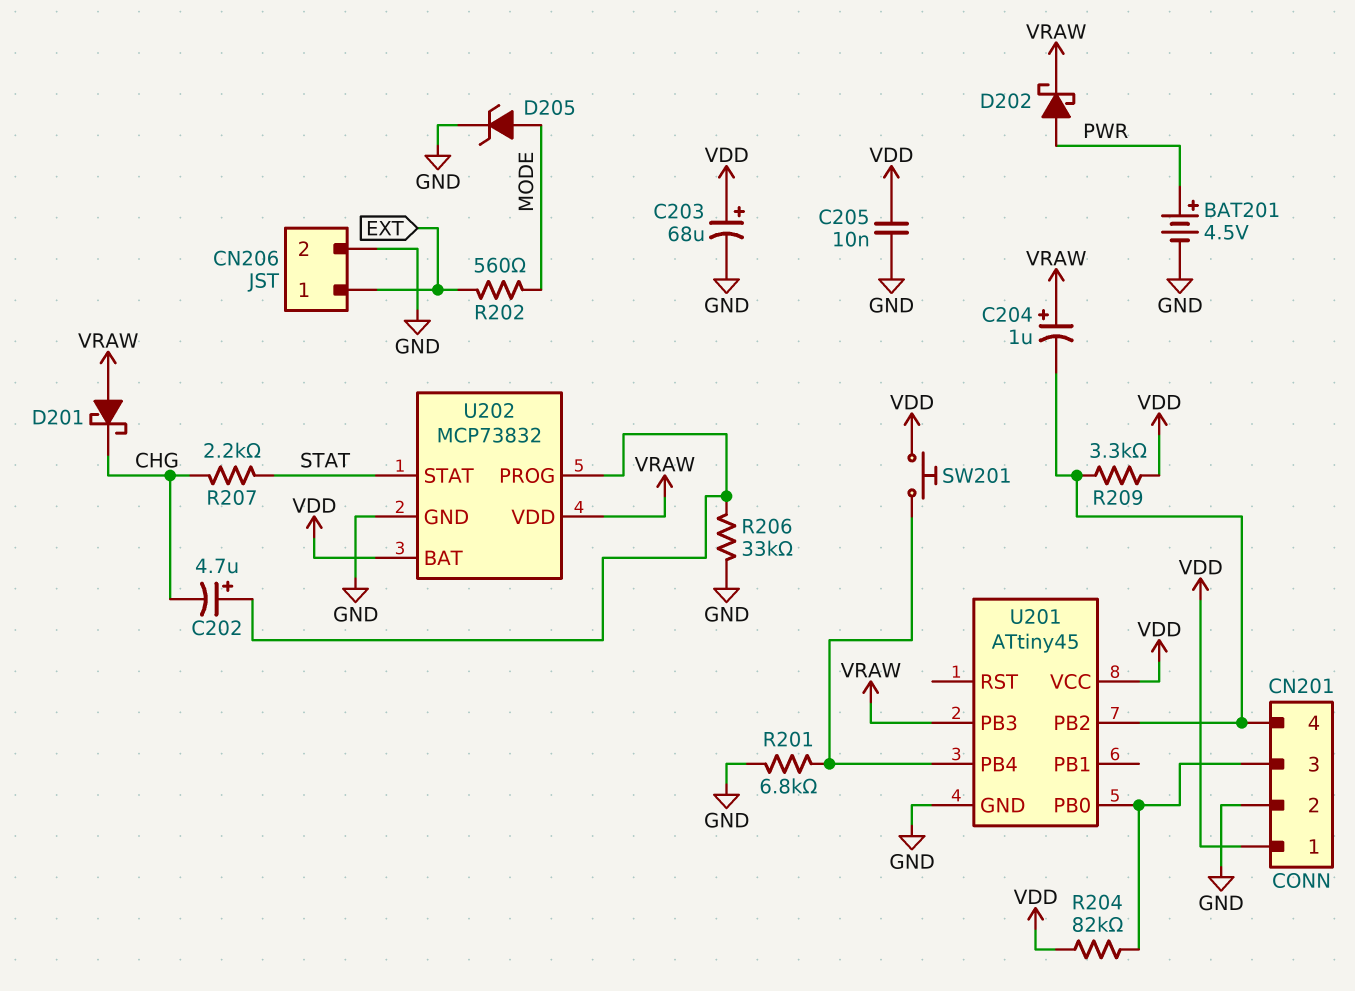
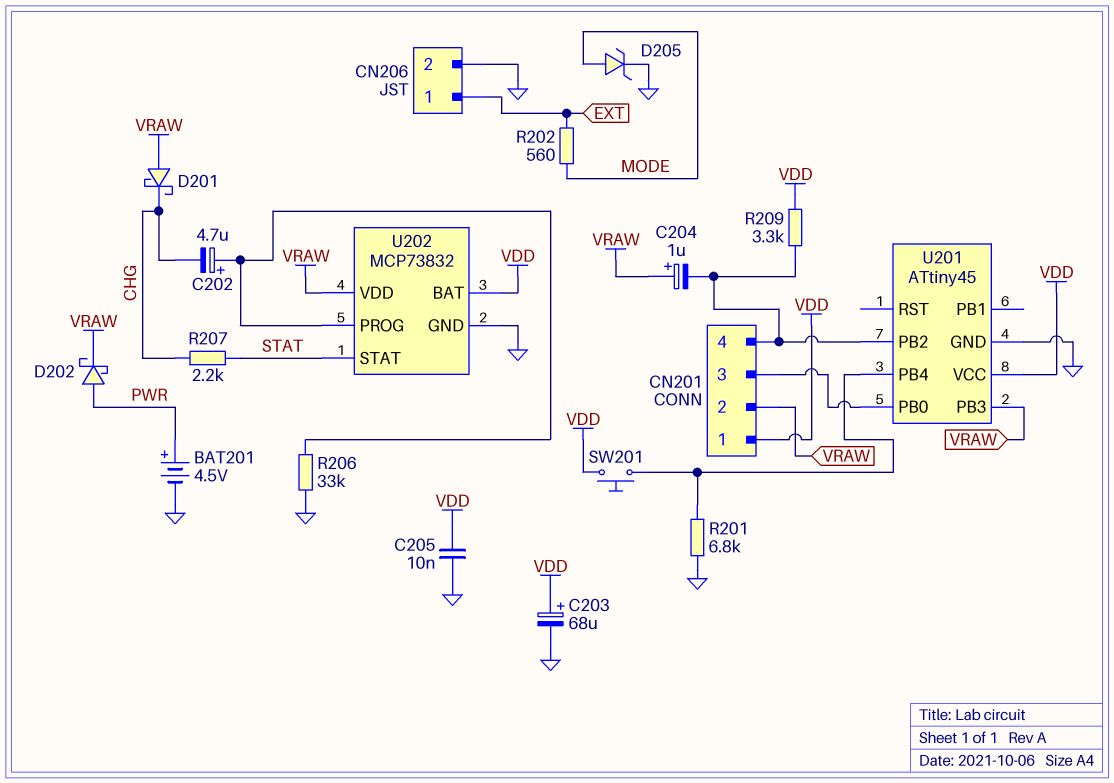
CN201 pin 2: GND -> VRAW
R204: 82k (CN201/3, VDD) -> none

